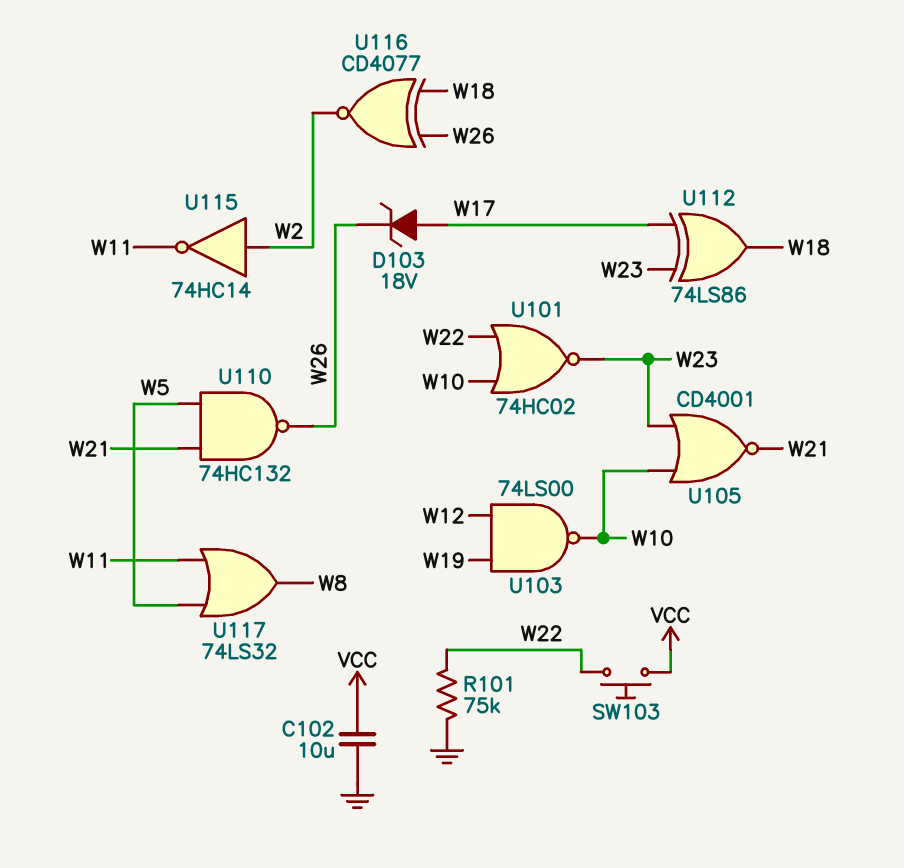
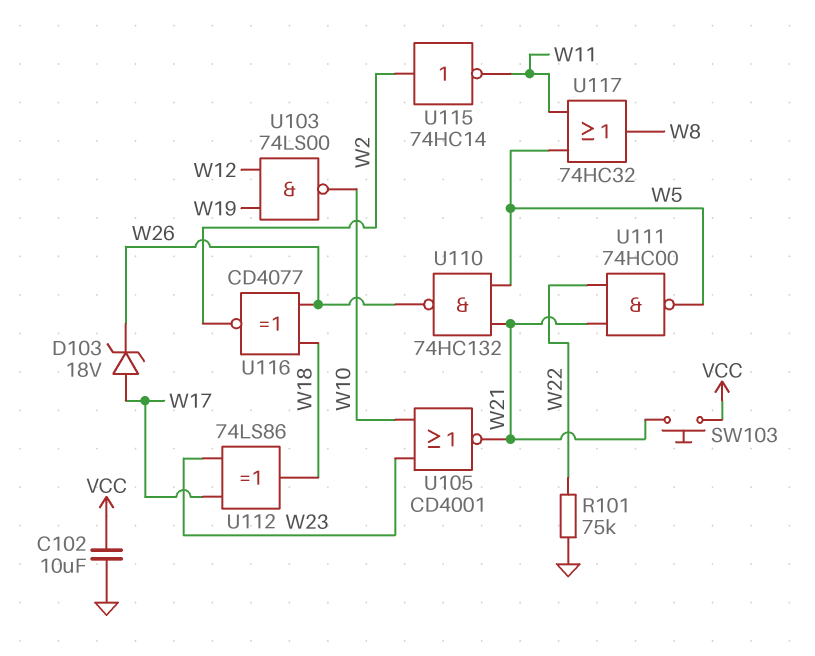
SW103: button (VCC, W22) -> button (VCC, W21)
U101: NOR 74HC02 (in W10, in W22, out W23) -> none
U111: none -> NAND 74HC00 (in W21, in W22, out W5)
U117: OR 74LS32 (in W5, in W11, out W8) -> OR 74HC32 (in W5, in W11, out W8)

